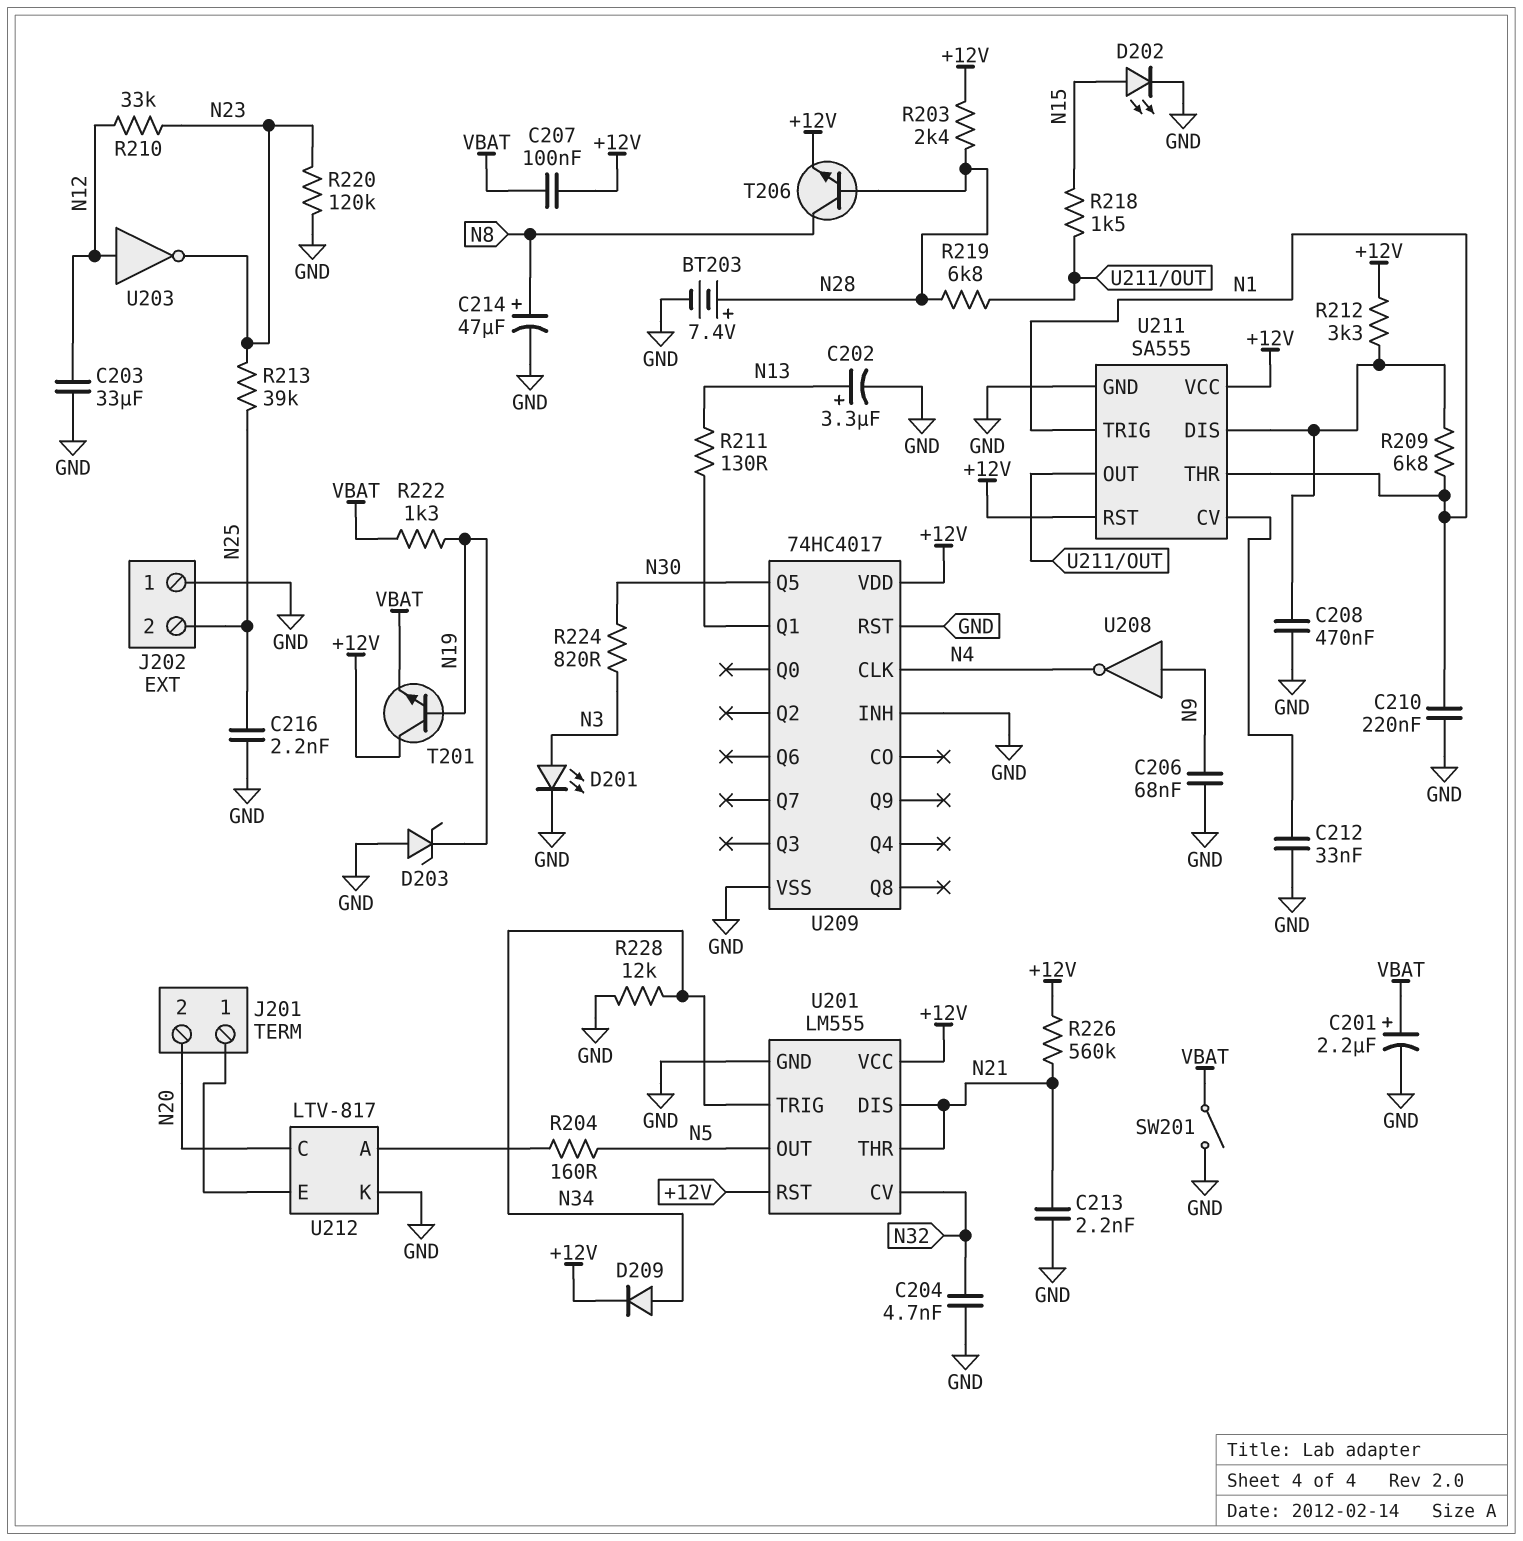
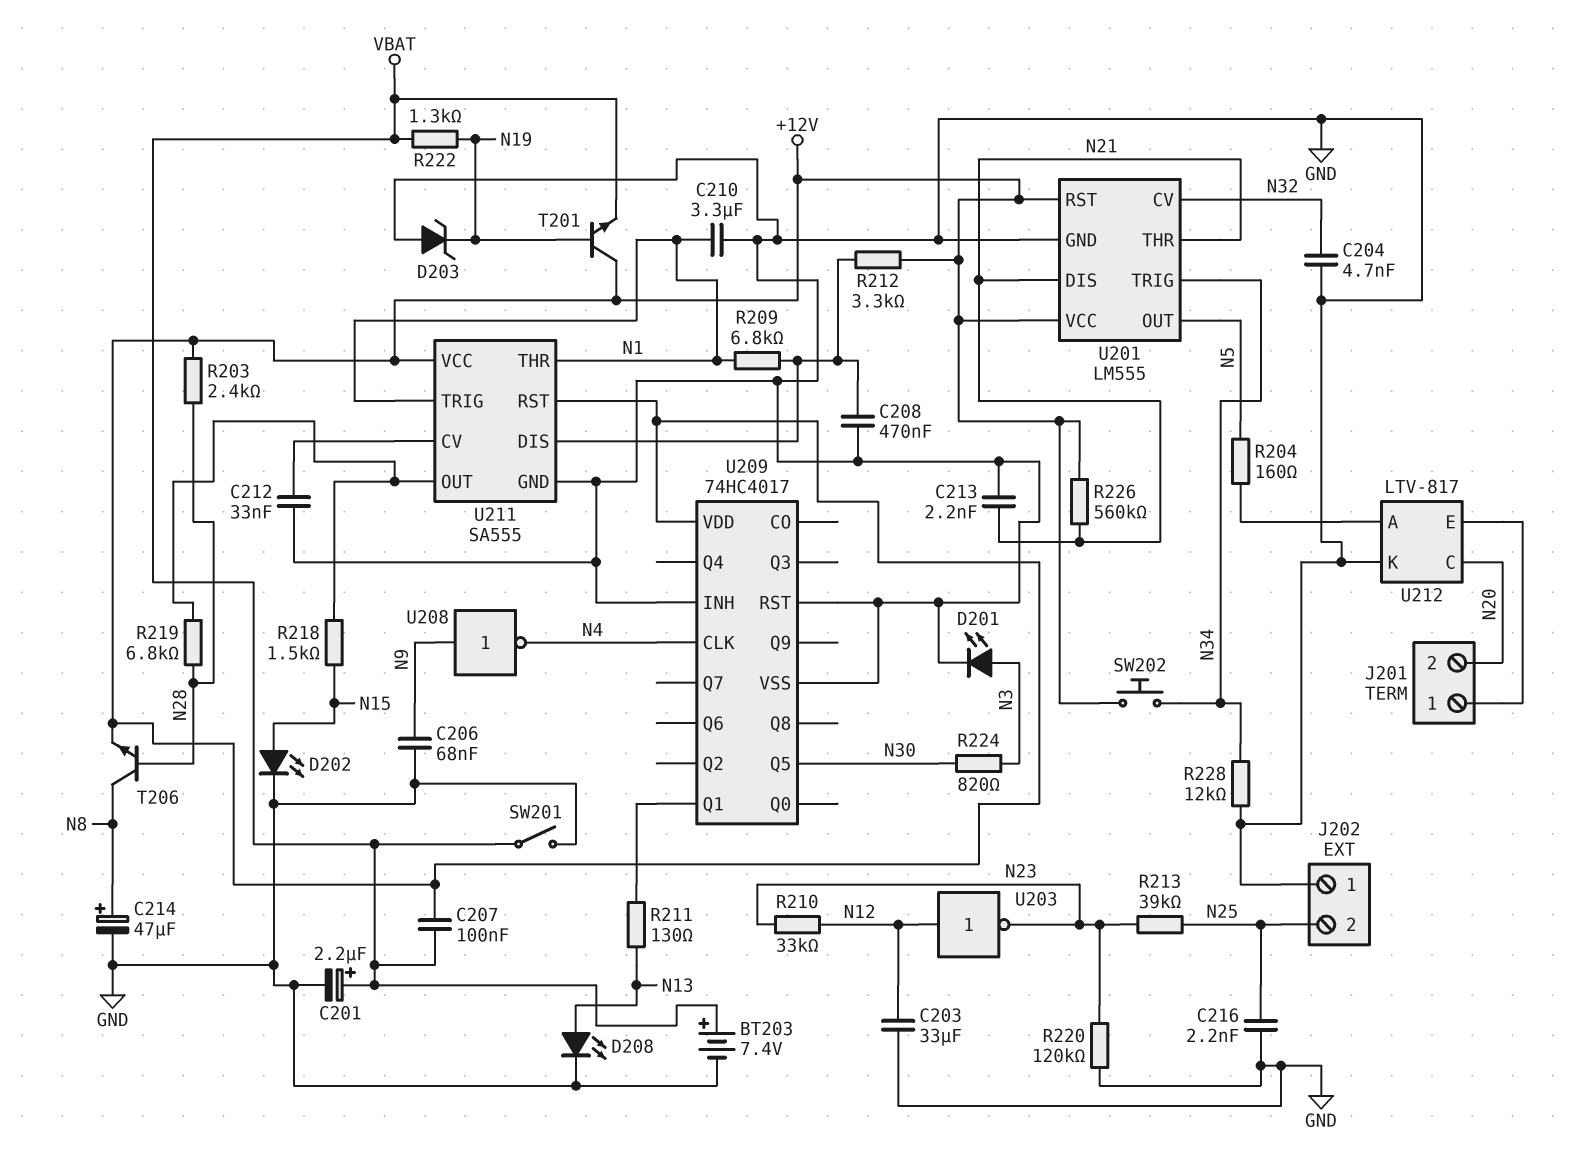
BT203: 7.4V (plus N28, minus GND) -> 7.4V (plus VBAT, minus GND)
C202: 3.3uF (plus N13, minus GND) -> none
C210: 220nF (GND, N1) -> 3.3uF (GND, N1)
D208: none -> LED (A N13, K GND)
D209: diode (A N34, K +12V) -> none
SW202: none -> button (+12V, N34)

